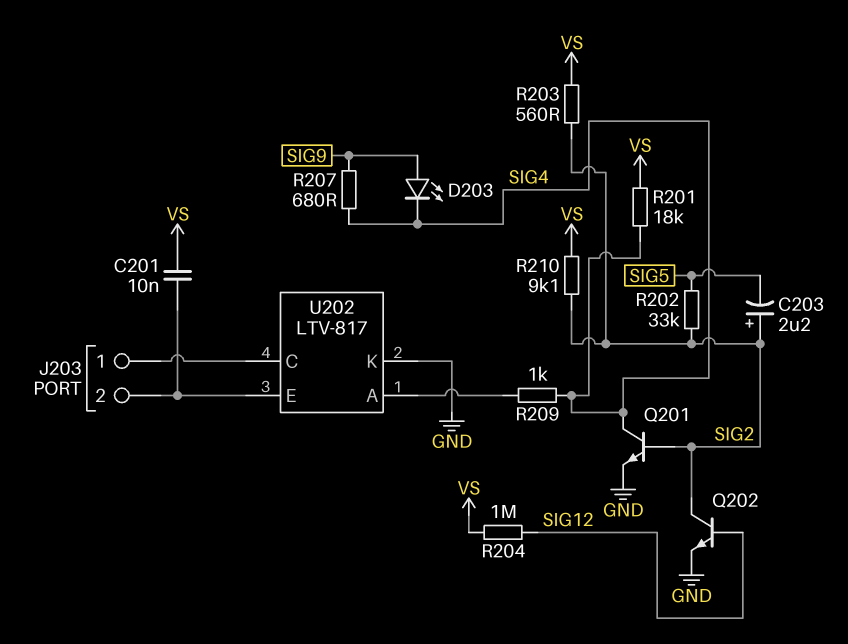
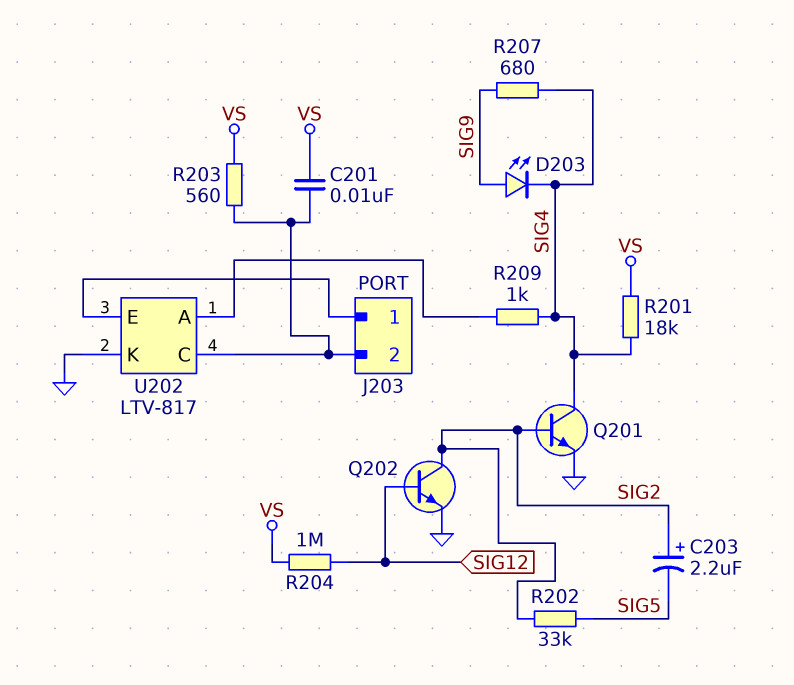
R203: 560 (SIG2, VS) -> 560 (J203/2, VS)
R210: 9.1k (SIG2, VS) -> none
U202 pin C: J203/1 -> J203/2
U202 pin E: J203/2 -> J203/1

